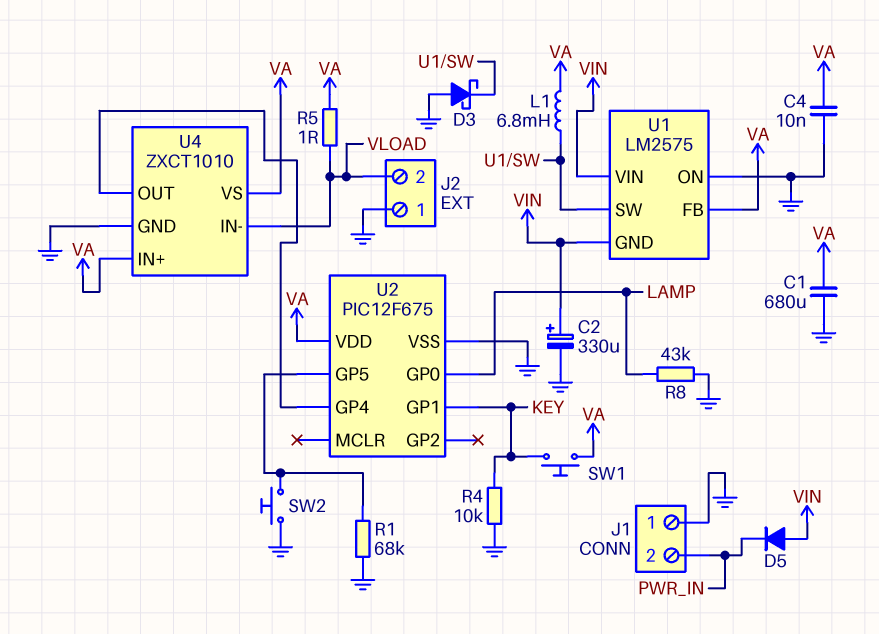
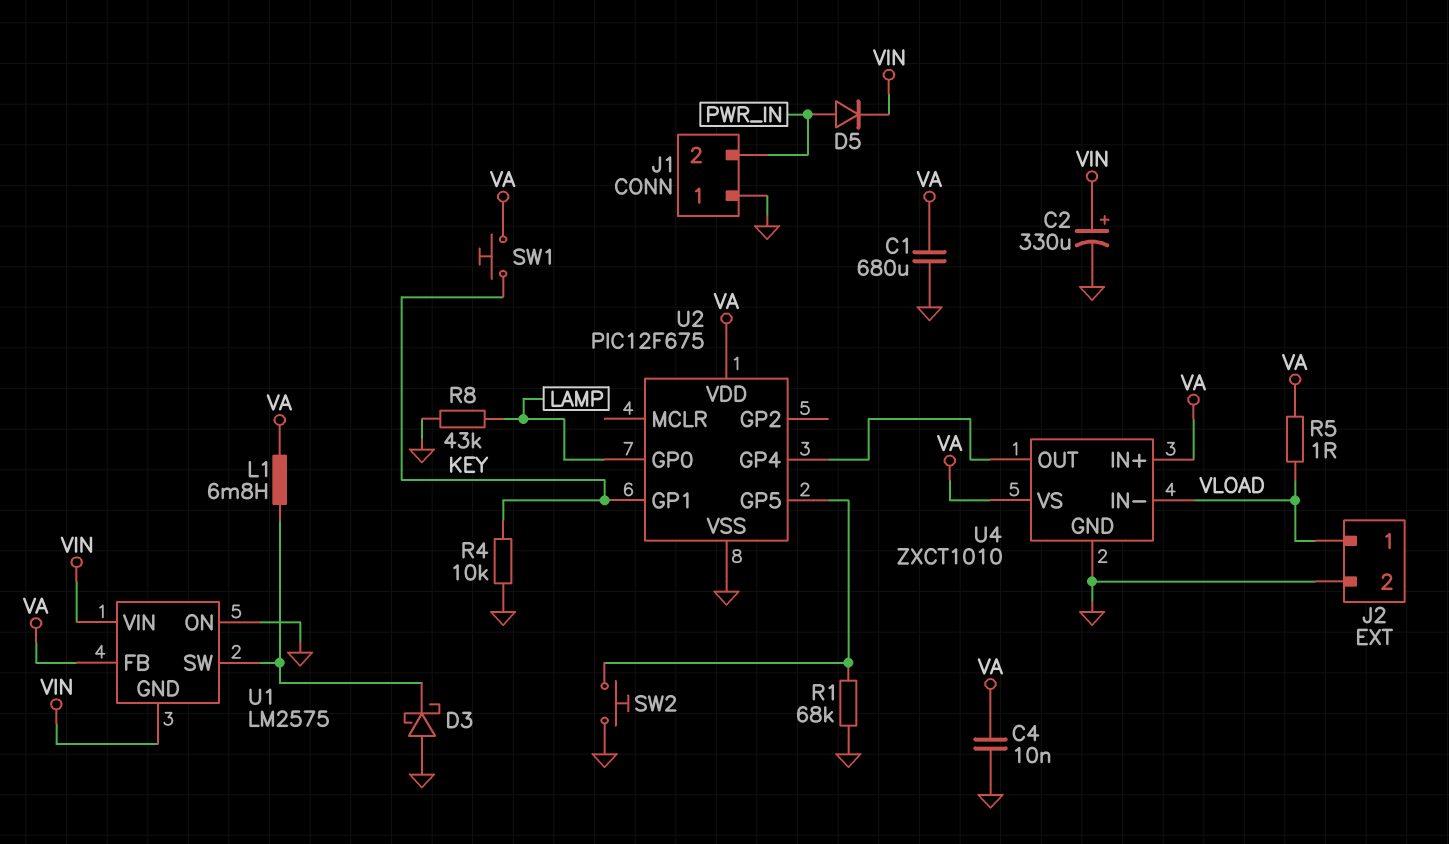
D5: diode (A VIN, K PWR_IN) -> diode (A PWR_IN, K VIN)
J2 pin 1: GND -> VLOAD
J2 pin 2: VLOAD -> GND

